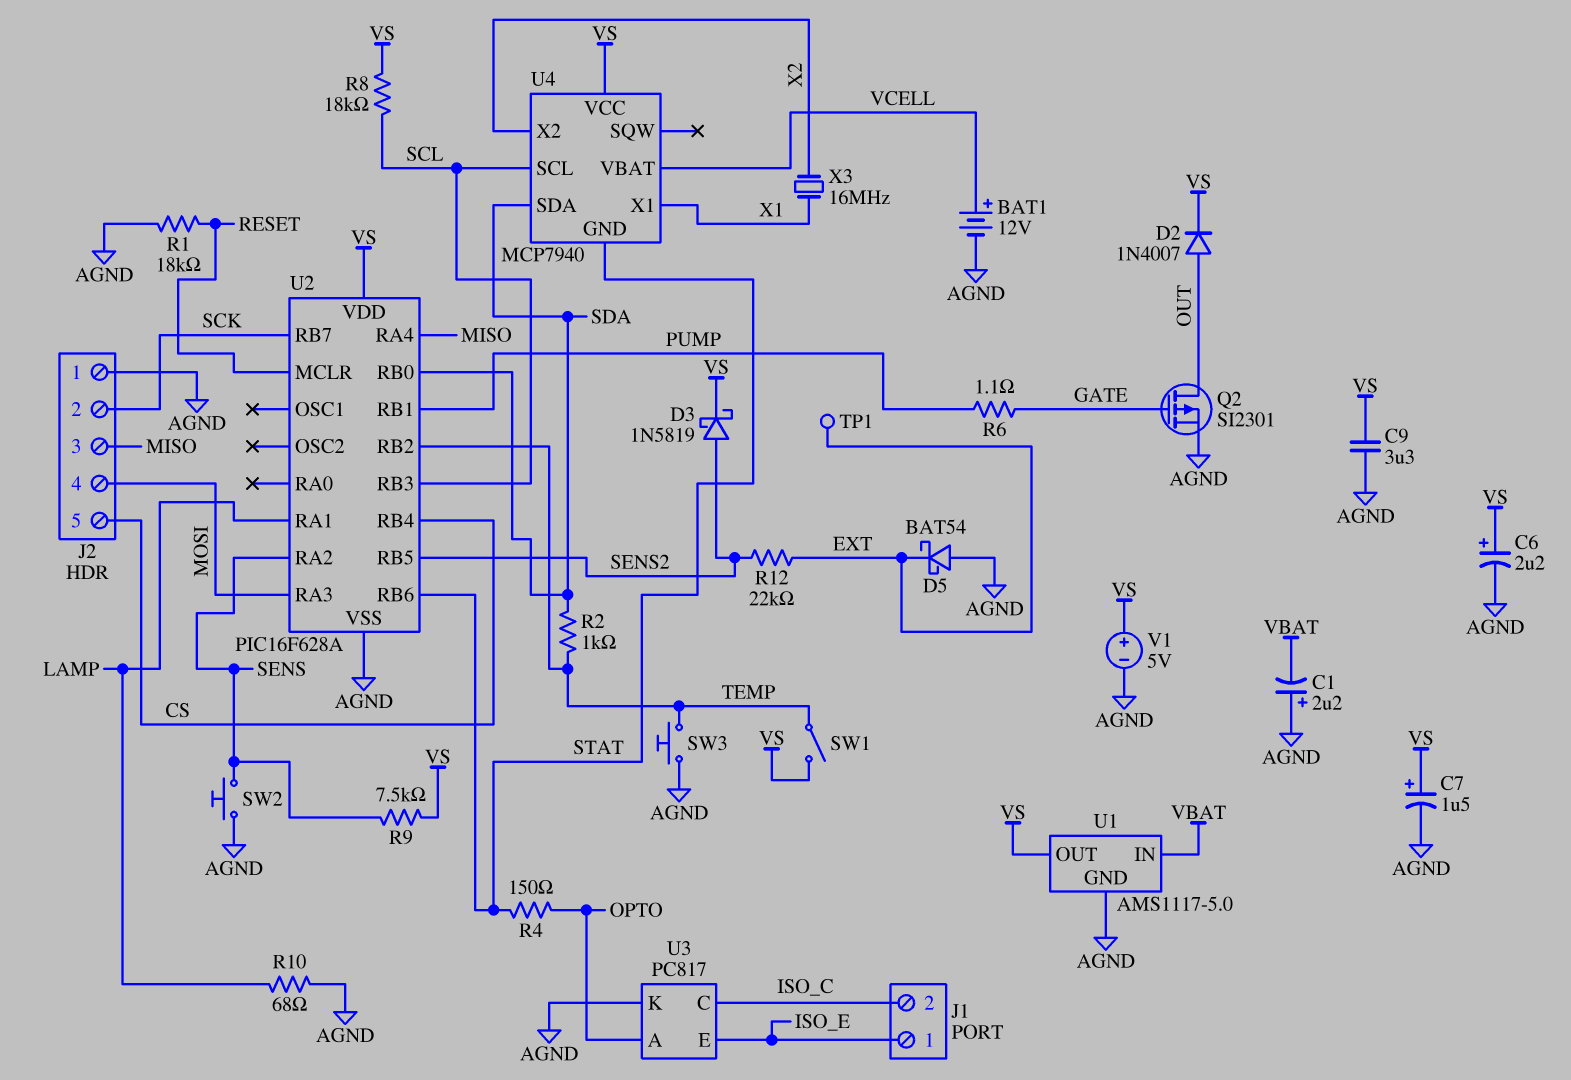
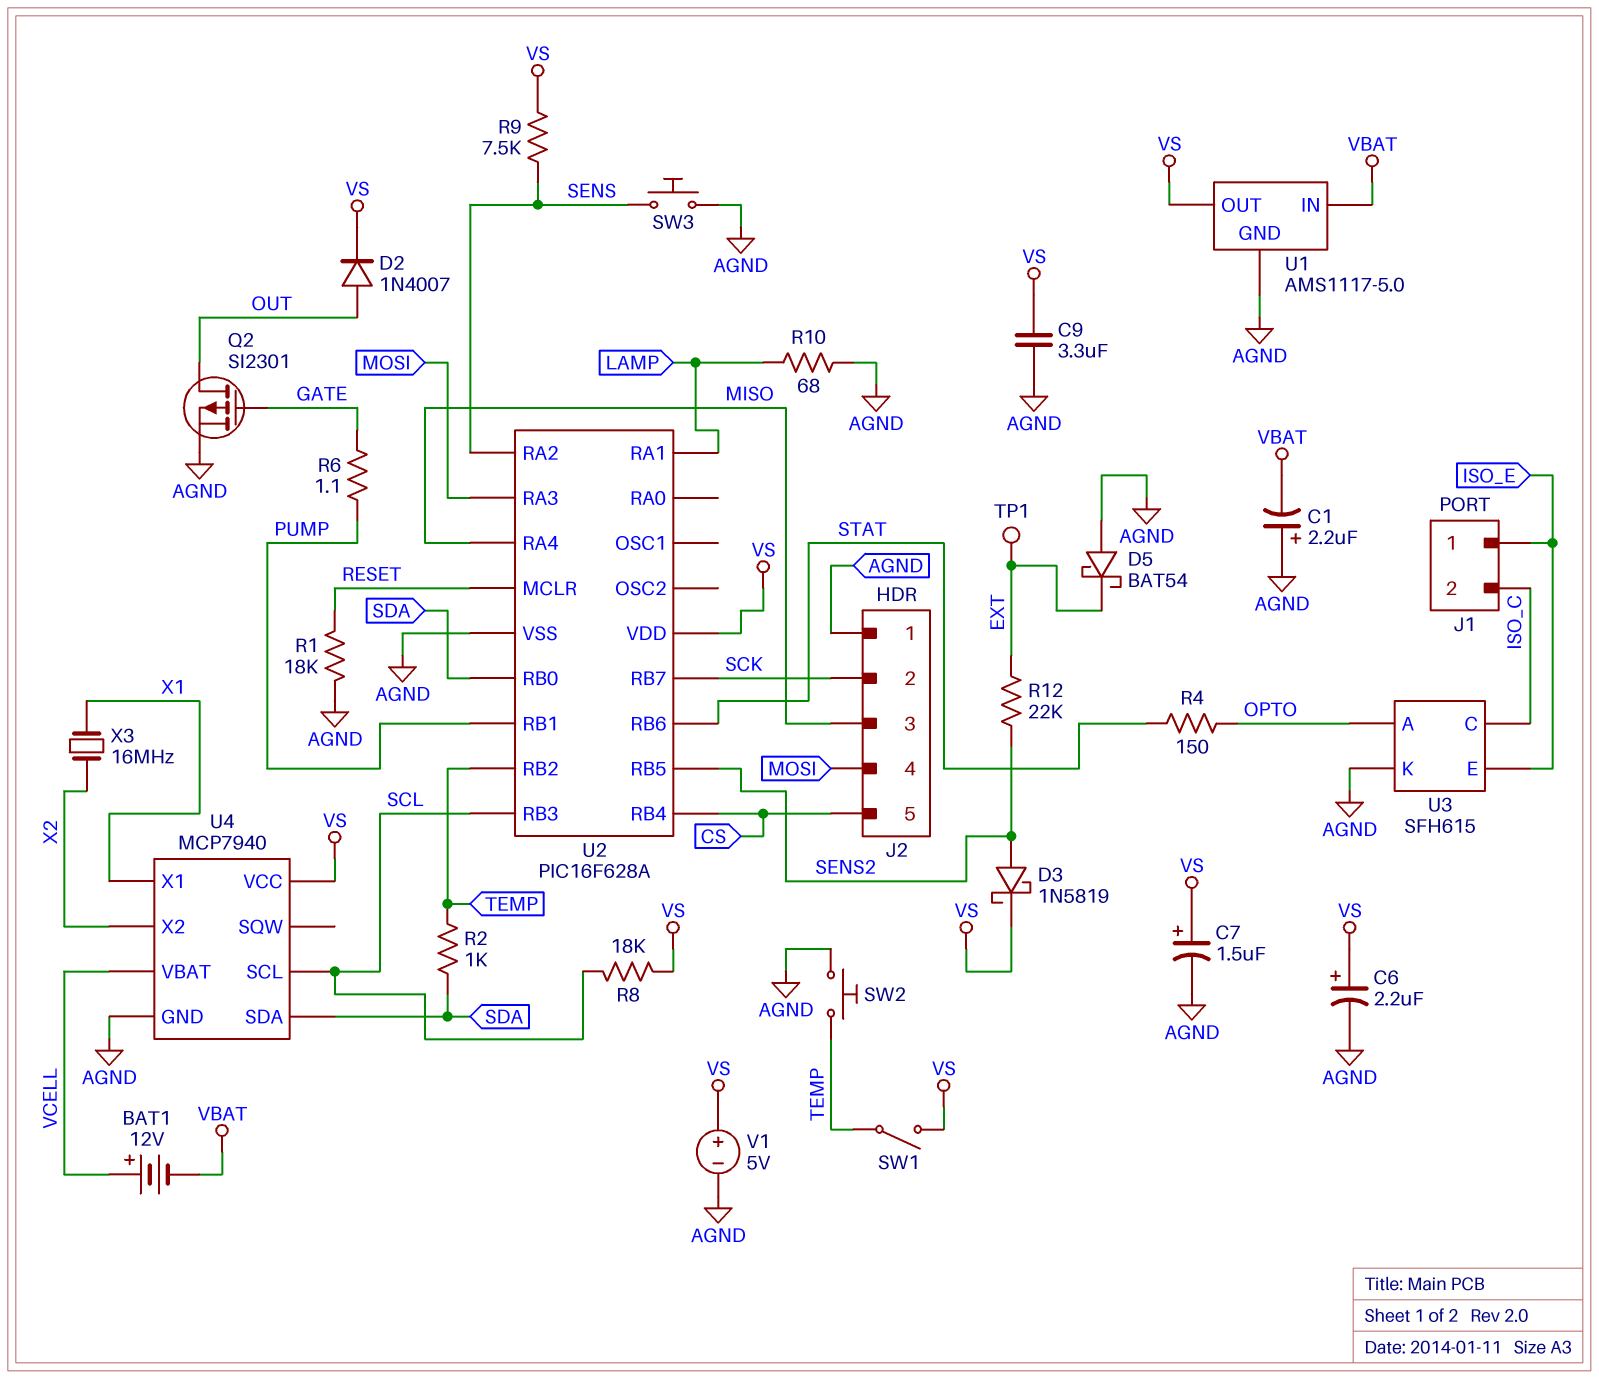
BAT1: 12V (plus VCELL, minus AGND) -> 12V (plus VCELL, minus VBAT)
SW2: button (AGND, SENS) -> button (AGND, TEMP)
SW3: button (AGND, TEMP) -> button (AGND, SENS)
U3: PC817 -> SFH615
U4 pin GND: STAT -> AGND

